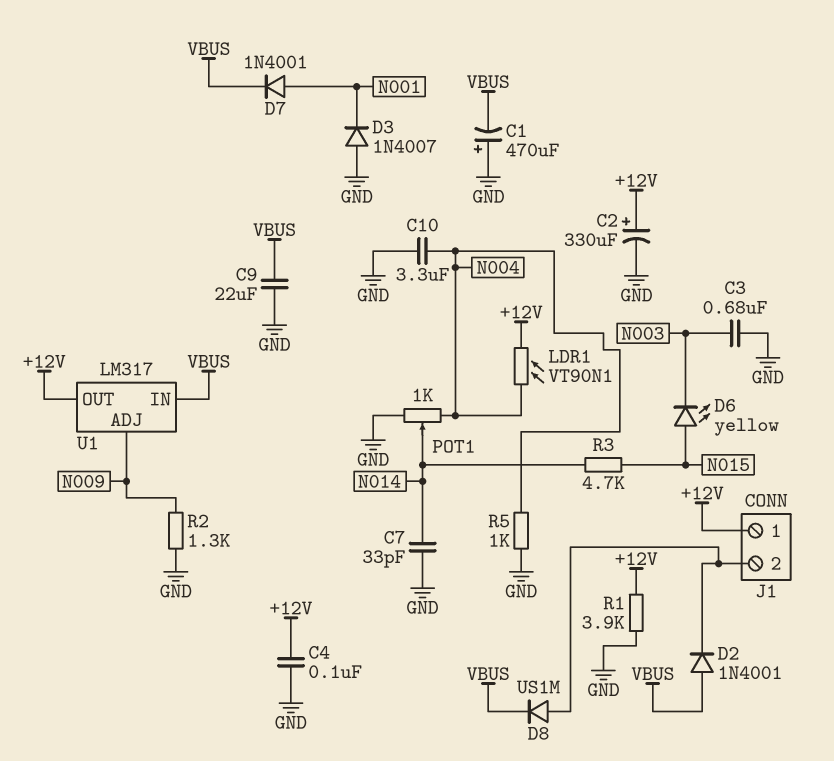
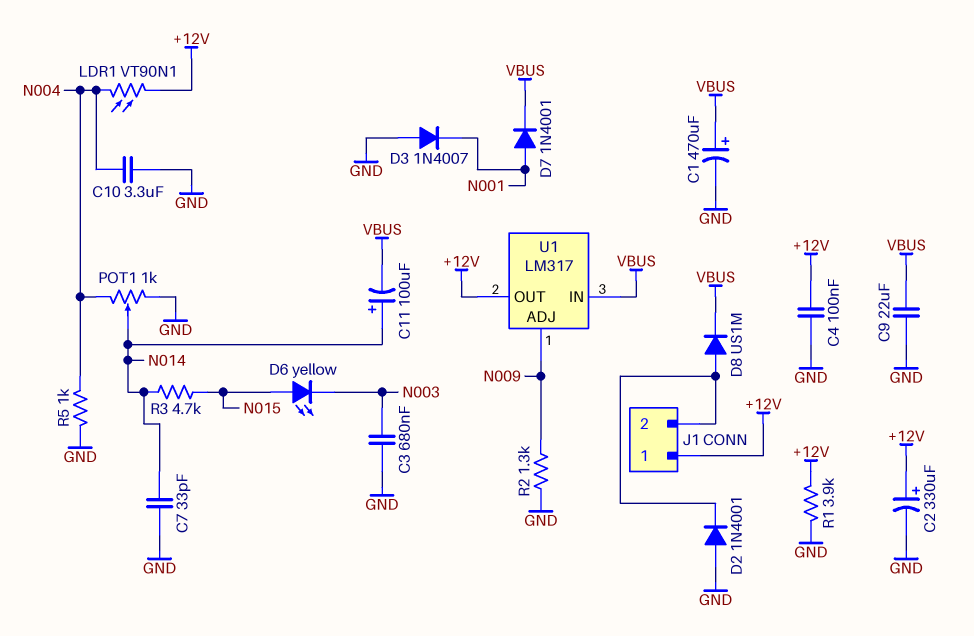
C1: 470uF (plus GND, minus VBUS) -> 470uF (plus VBUS, minus GND)
C11: none -> 100uF (plus N014, minus VBUS)
D2: diode 1N4001 (A VBUS, K J1/2) -> diode 1N4001 (A GND, K J1/2)

